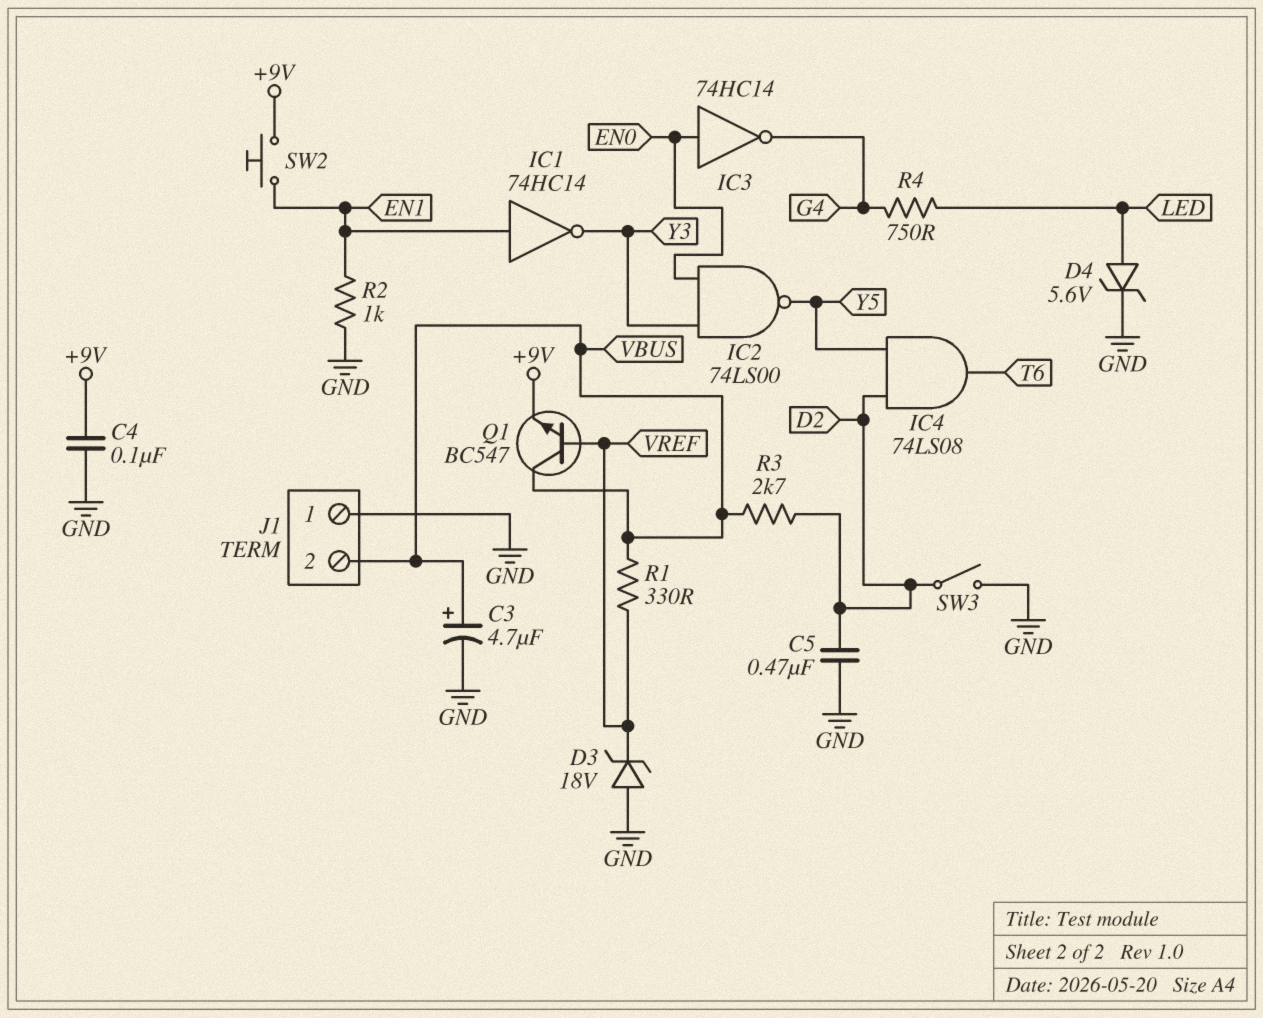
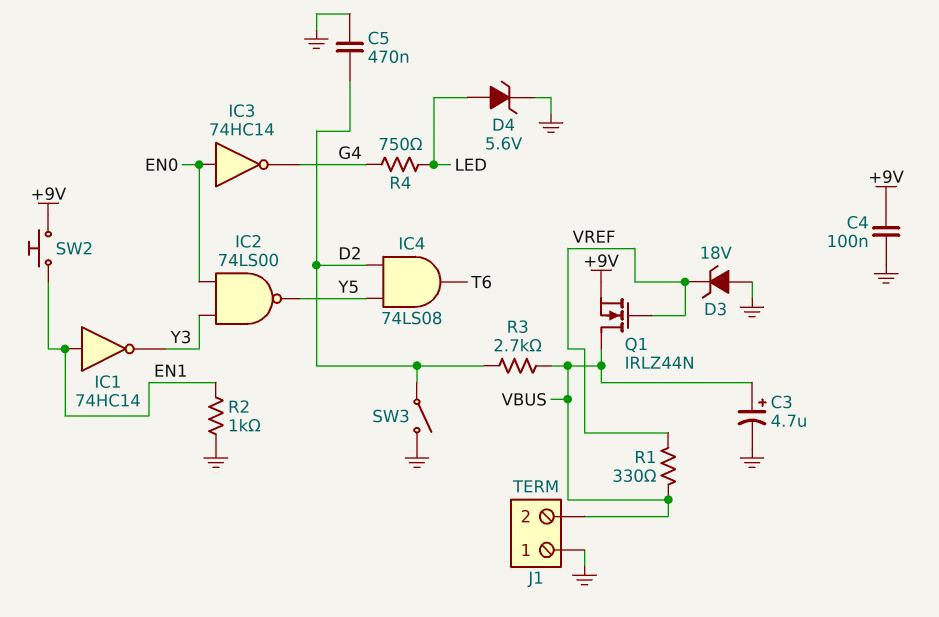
Q1: NPN BC547 (B VREF, C VBUS, E +9V) -> NMOS IRLZ44N (G VREF, D VBUS, S +9V)

